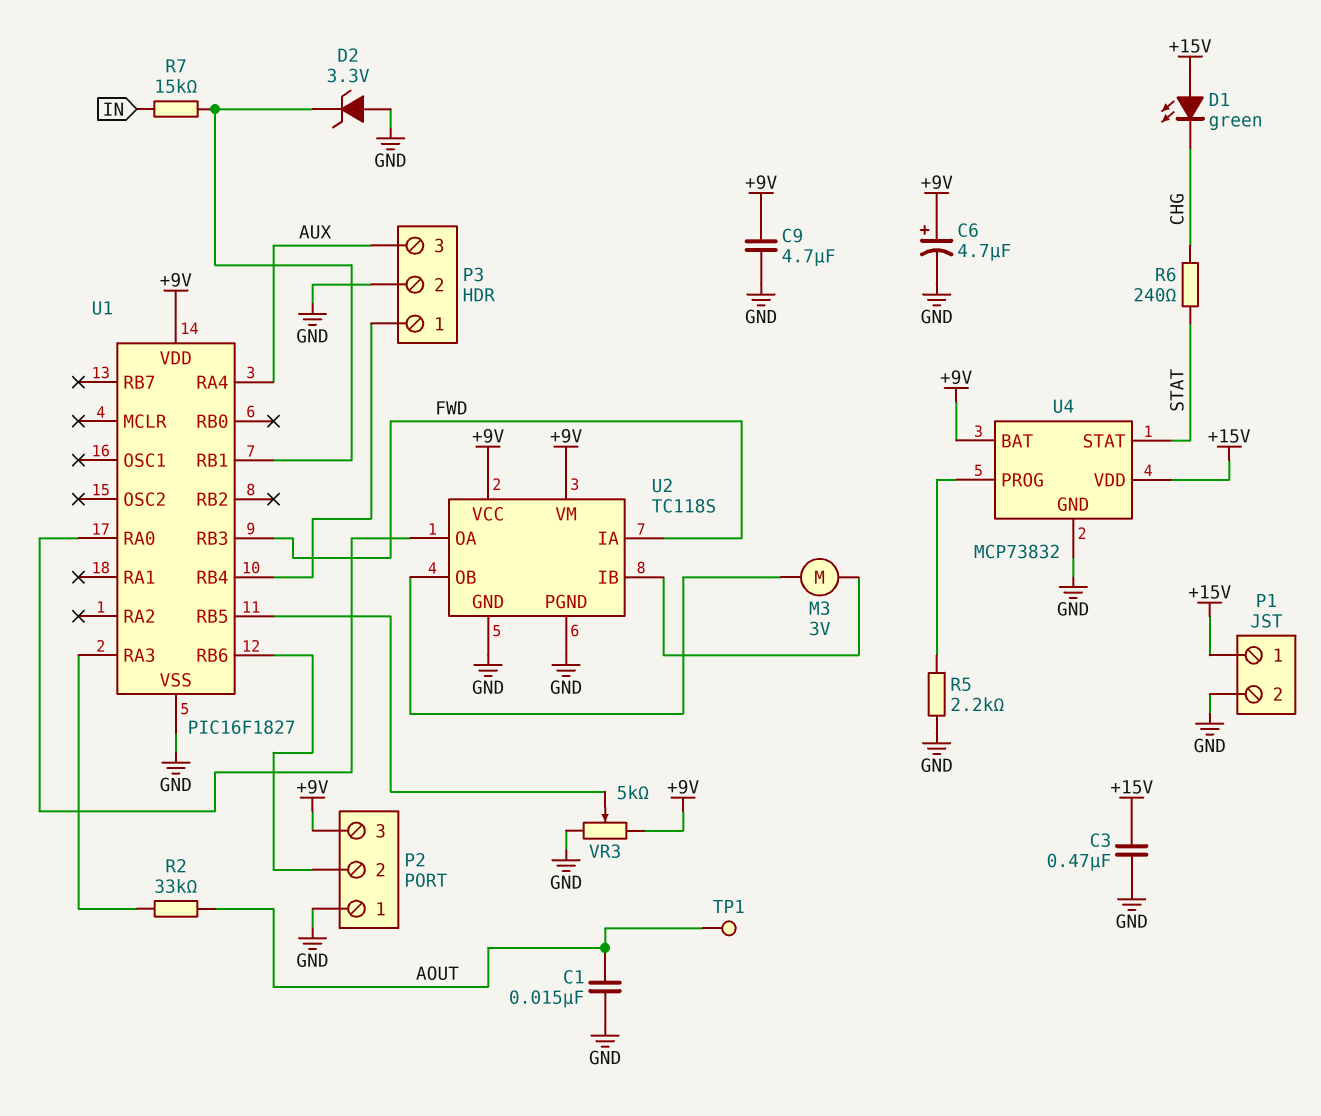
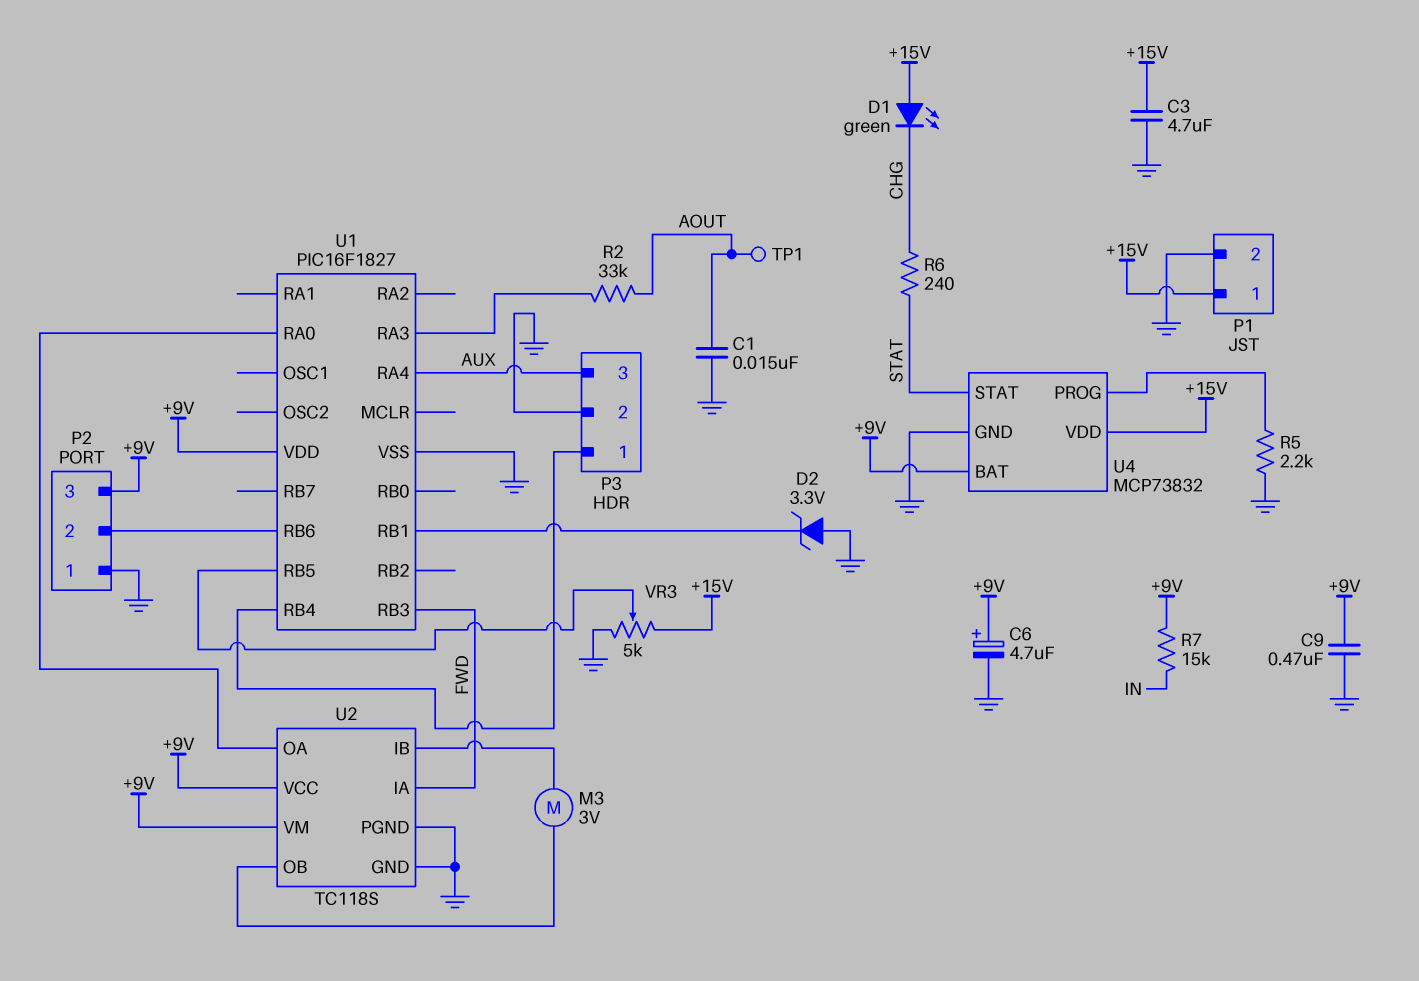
C3: 470nF (+15V, GND) -> 4.7uF (+15V, GND)
C9: 4.7uF (+9V, GND) -> 470nF (+9V, GND)
R7: 15k (IN, U1/RB1) -> 15k (+9V, IN)
VR3: 5k (+9V, GND, wiper U1/RB5) -> 5k (+15V, GND, wiper U1/RB5)

